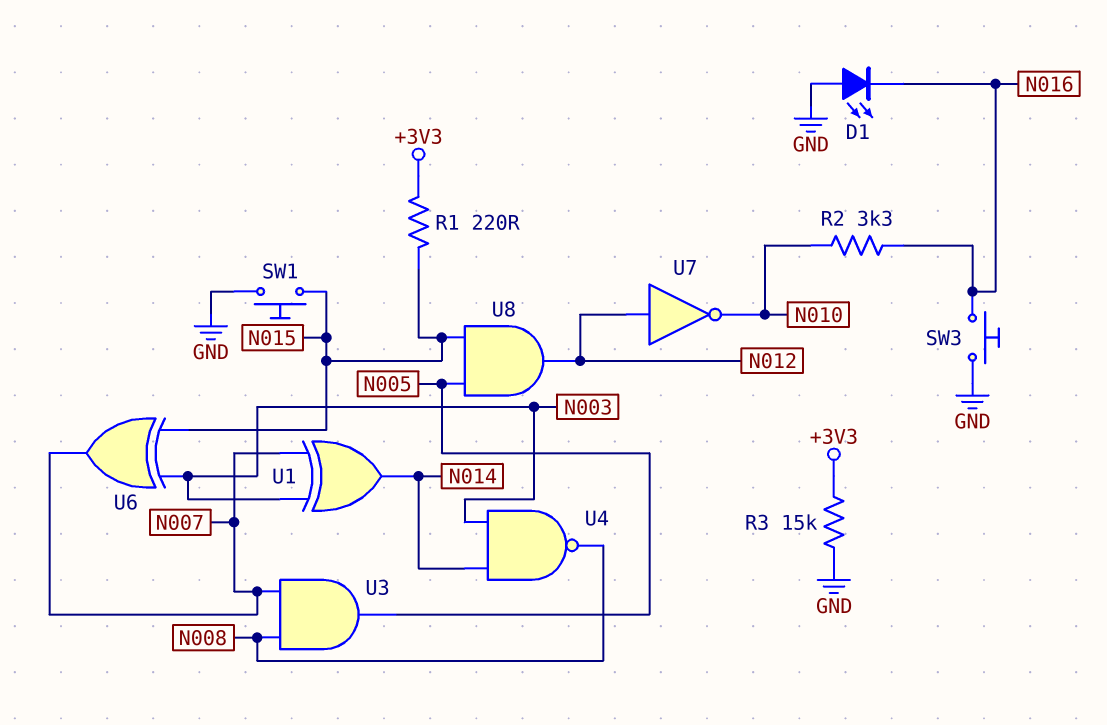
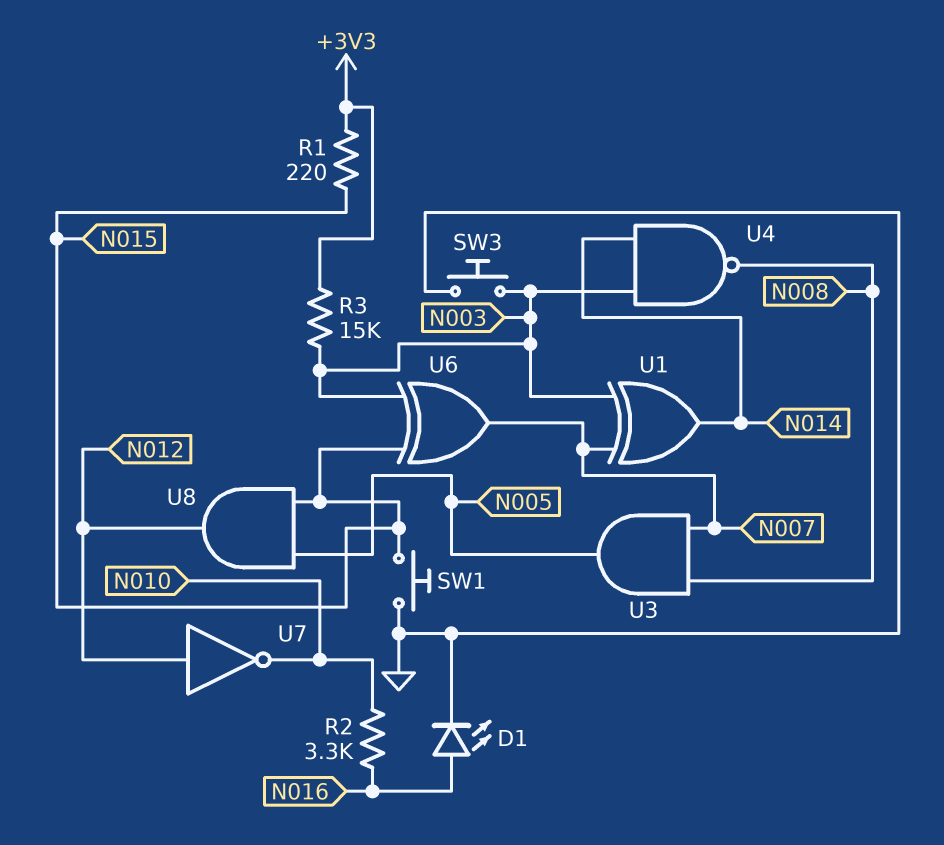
D1: LED (A GND, K N016) -> LED (A N016, K GND)
R3: 15k (+3V3, GND) -> 15k (+3V3, N003)
SW3: button (GND, N016) -> button (GND, N003)

